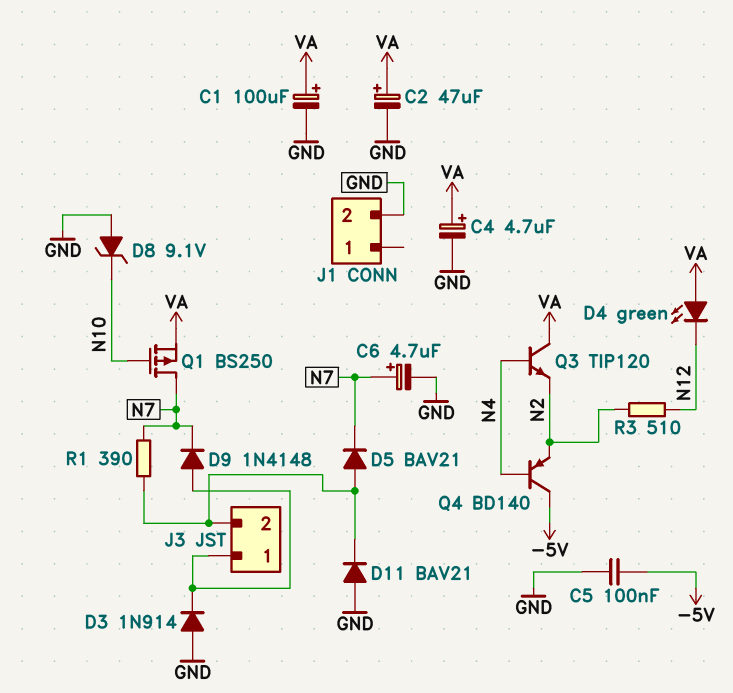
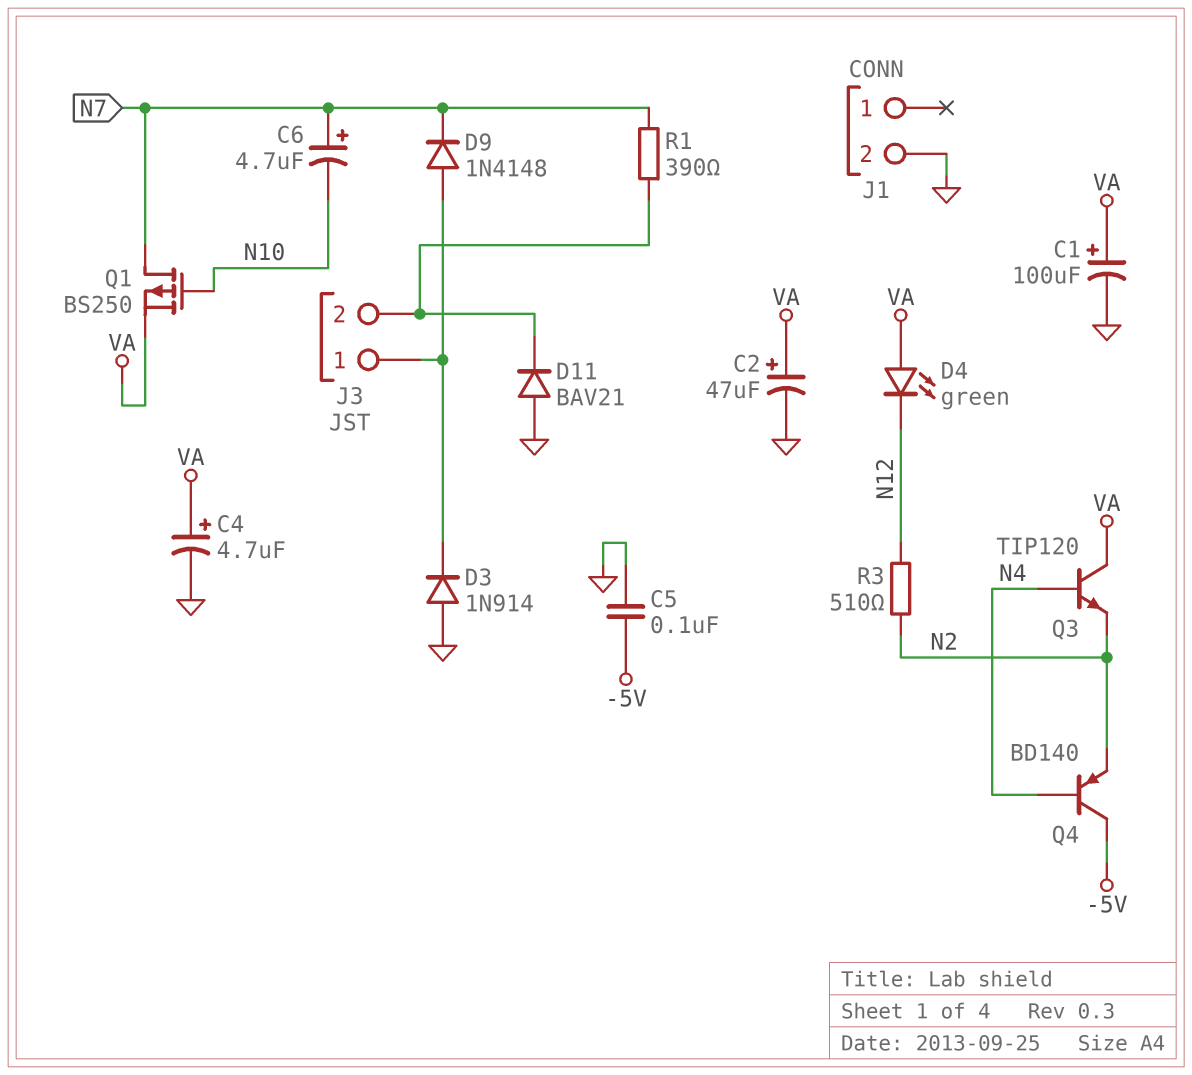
C6: 4.7uF (plus N7, minus GND) -> 4.7uF (plus N7, minus N10)
D5: diode BAV21 (A J3/2, K N7) -> none
D8: zener 9.1V (A GND, K N10) -> none

